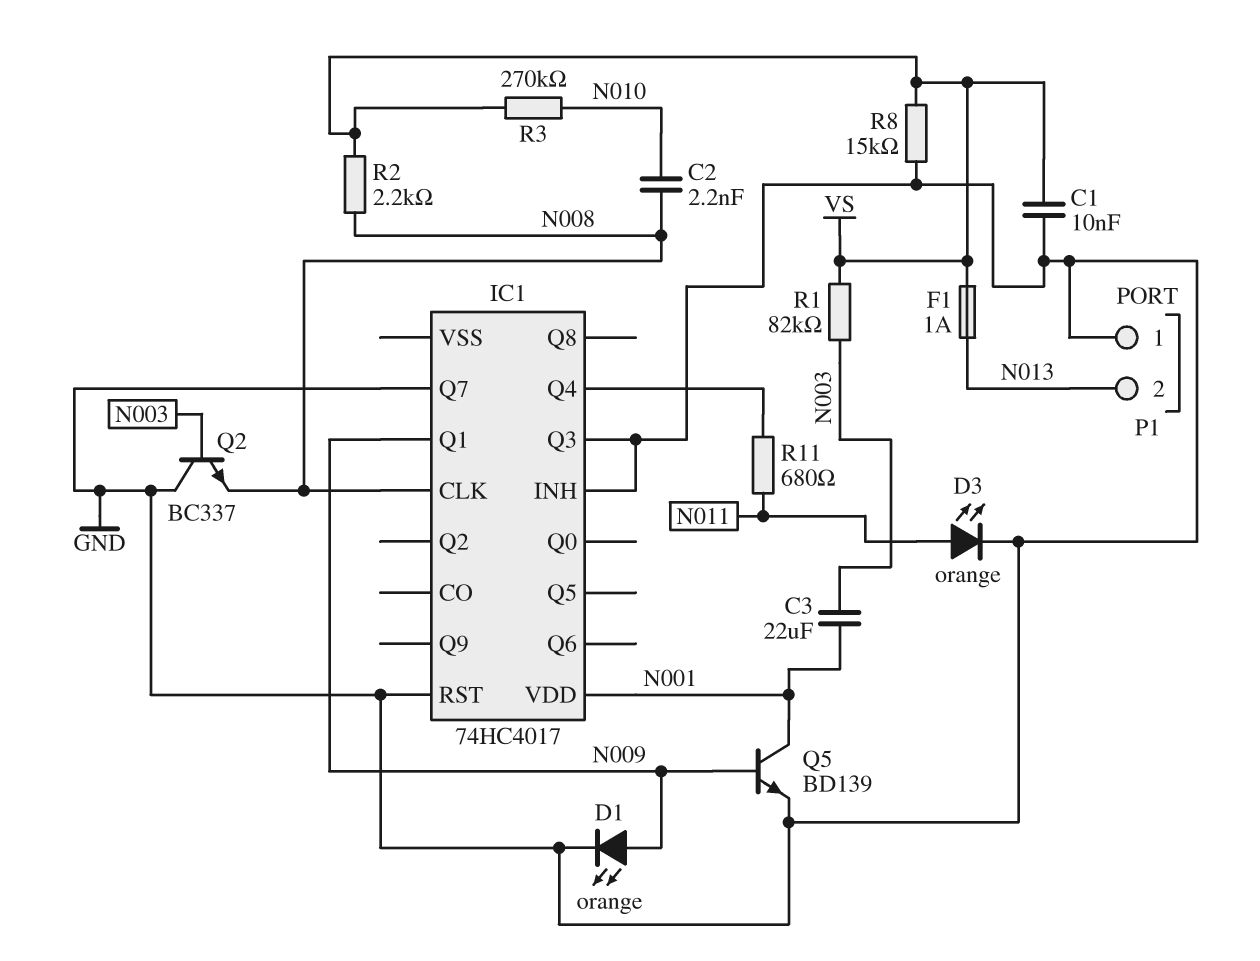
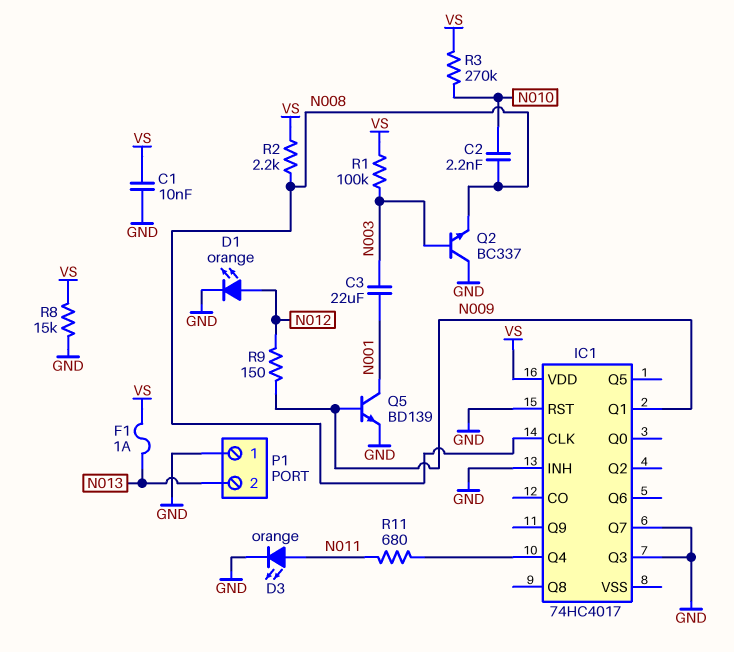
D1: LED orange (A N009, K GND) -> LED orange (A N012, K GND)
IC1 pin VDD: N001 -> VS
R1: 82k (N003, VS) -> 100k (N003, VS)
R9: none -> 150 (N009, N012)

